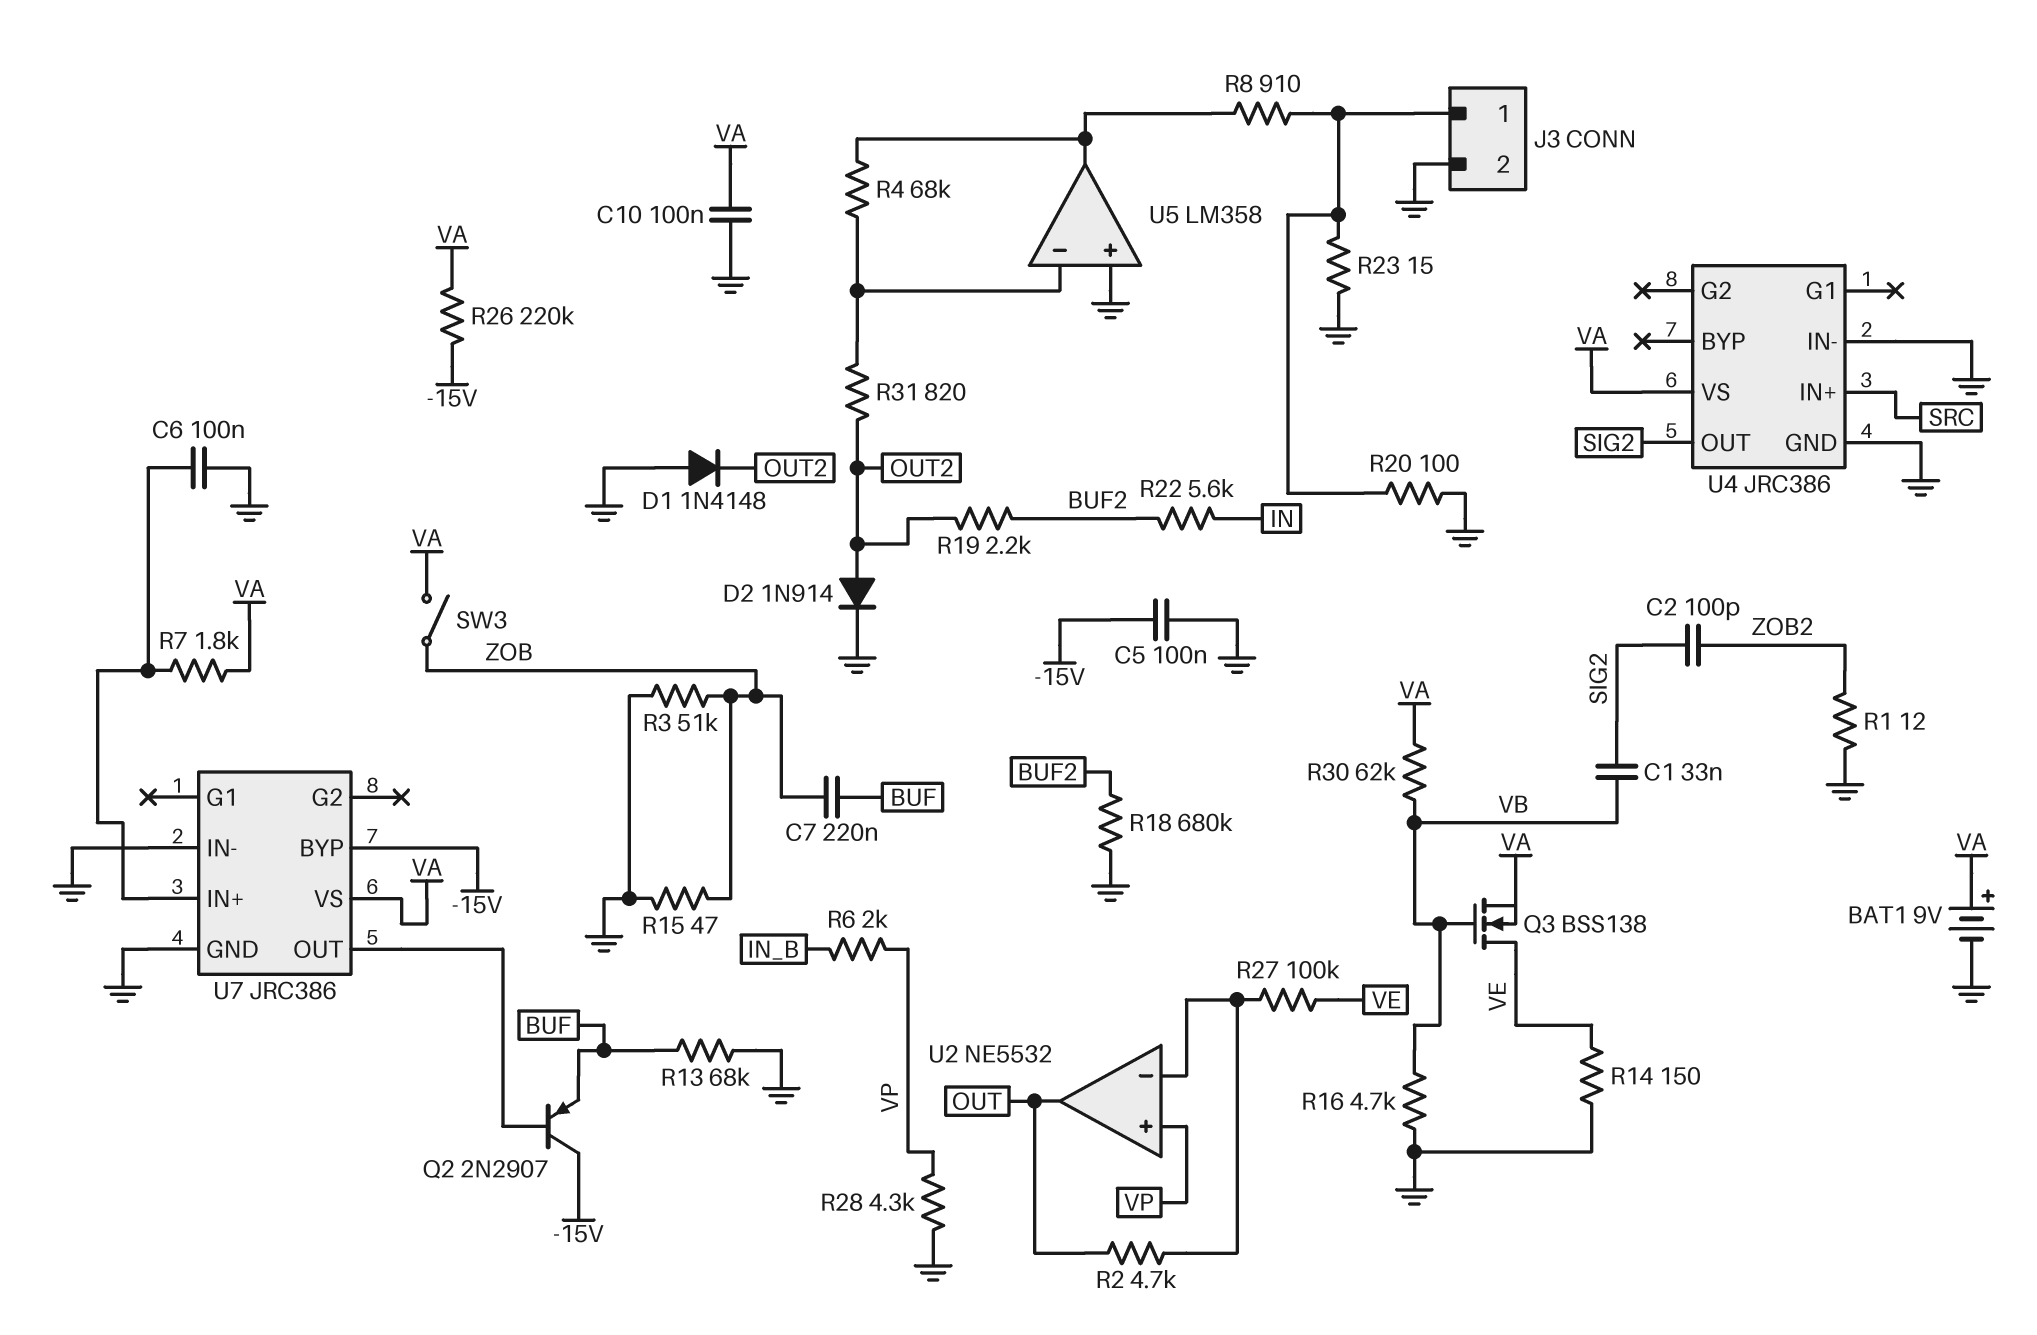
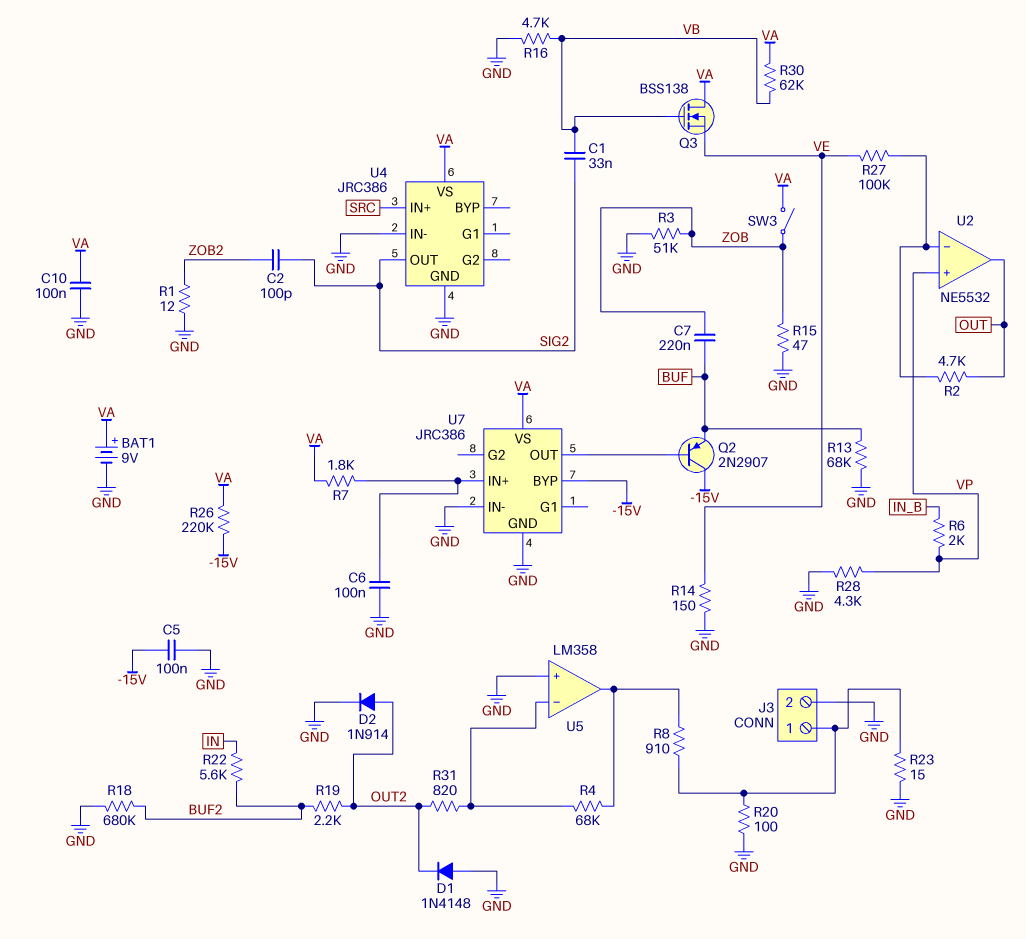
Q3: NMOS BSS138 (G VB, D VE, S VA) -> NMOS BSS138 (G VB, D VA, S VE)

